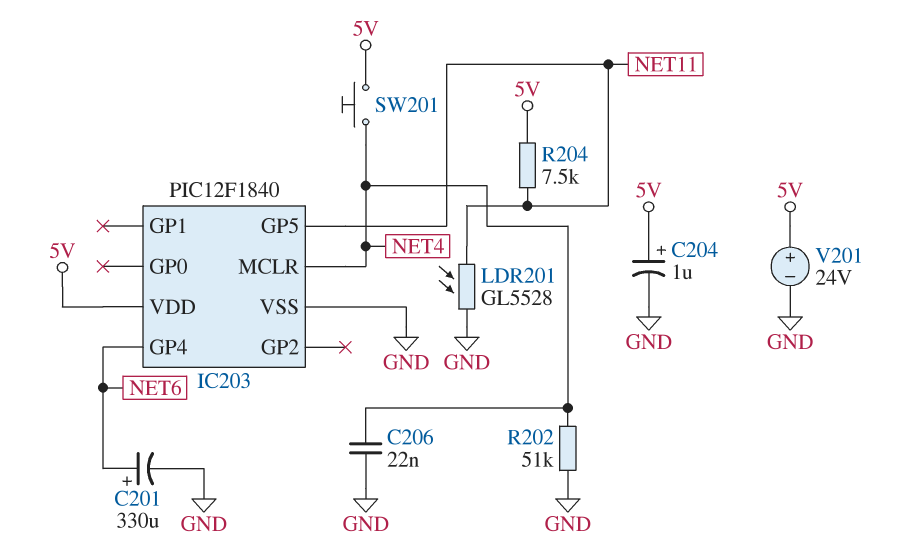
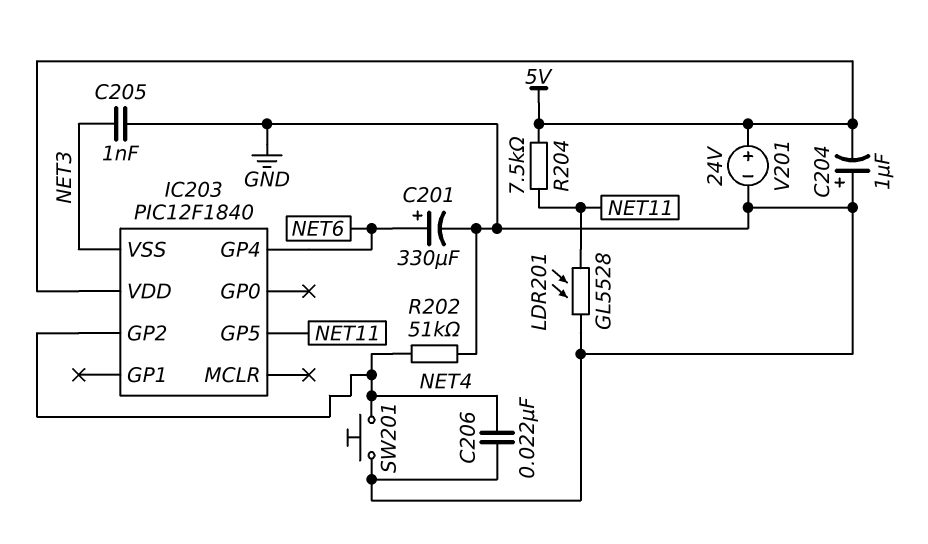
C204: 1uF (plus 5V, minus GND) -> 1uF (plus GND, minus 5V)
C205: none -> 1nF (GND, NET3)
IC203 pin GP2: none -> NET4
IC203 pin MCLR: NET4 -> none
IC203 pin VSS: GND -> NET3
SW201: button (5V, NET4) -> button (GND, NET4)

